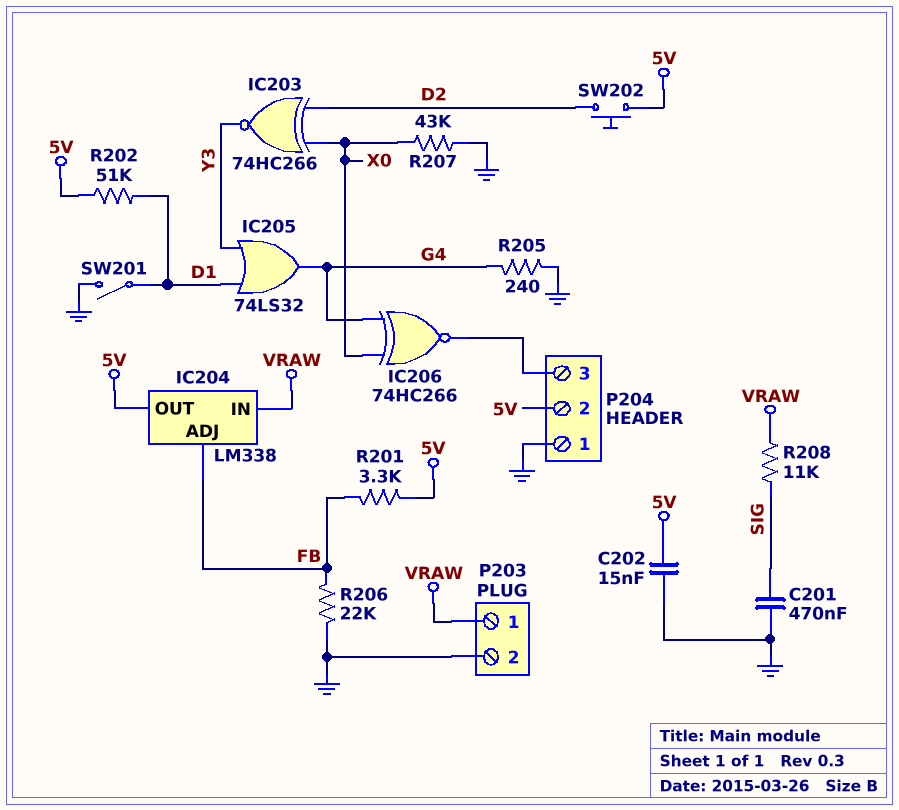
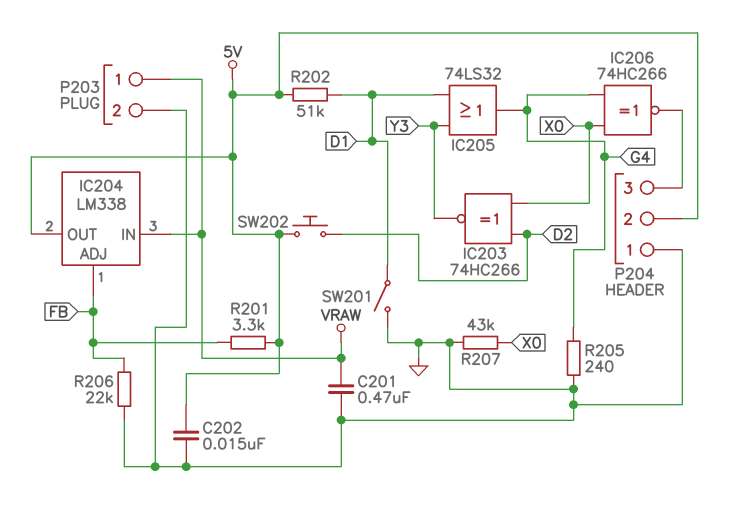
C201: 470nF (GND, SIG) -> 470nF (GND, VRAW)
R208: 11k (SIG, VRAW) -> none

